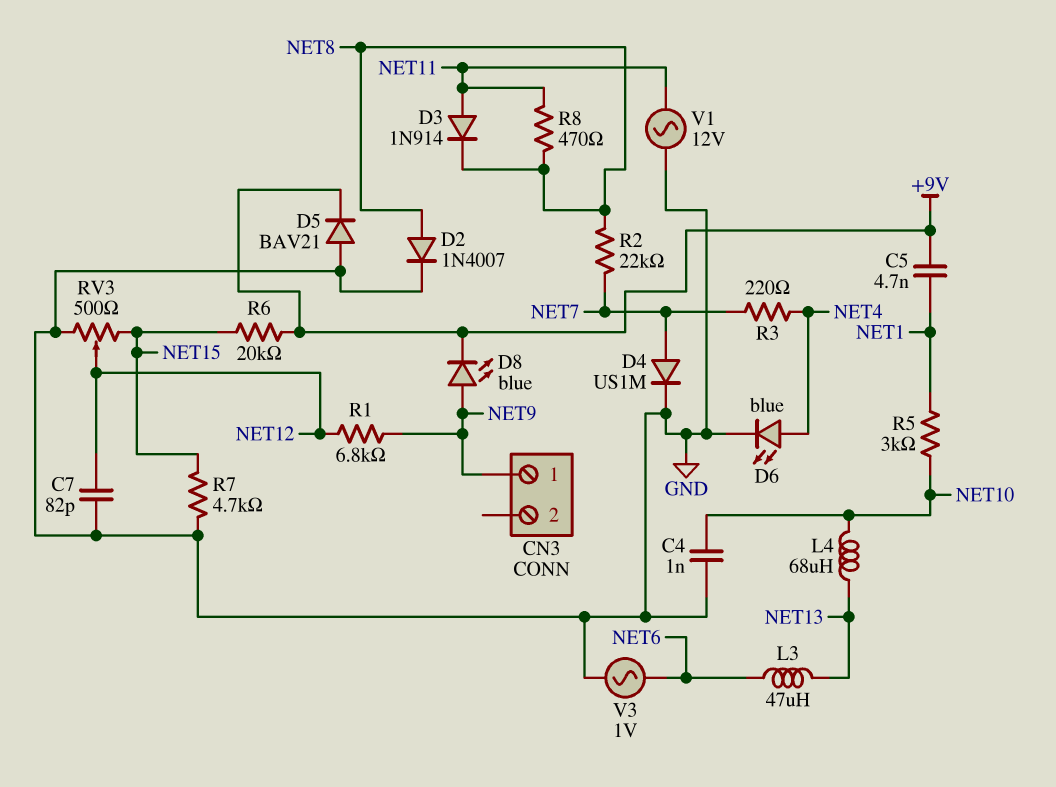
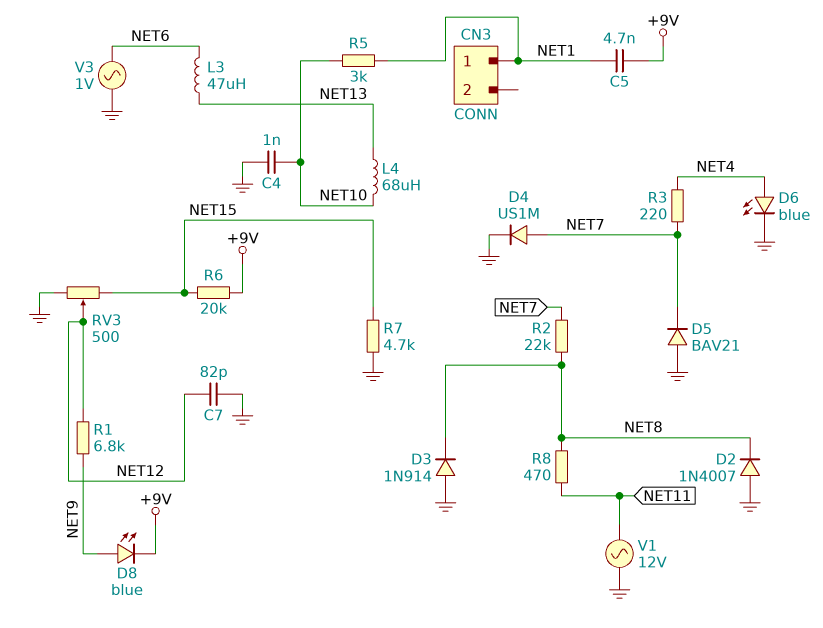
CN3 pin 1: NET9 -> NET1
D2: diode 1N4007 (A NET8, K GND) -> diode 1N4007 (A GND, K NET8)
D3: diode 1N914 (A NET11, K NET8) -> diode 1N914 (A GND, K NET8)
D5: diode BAV21 (A GND, K +9V) -> diode BAV21 (A GND, K NET7)

